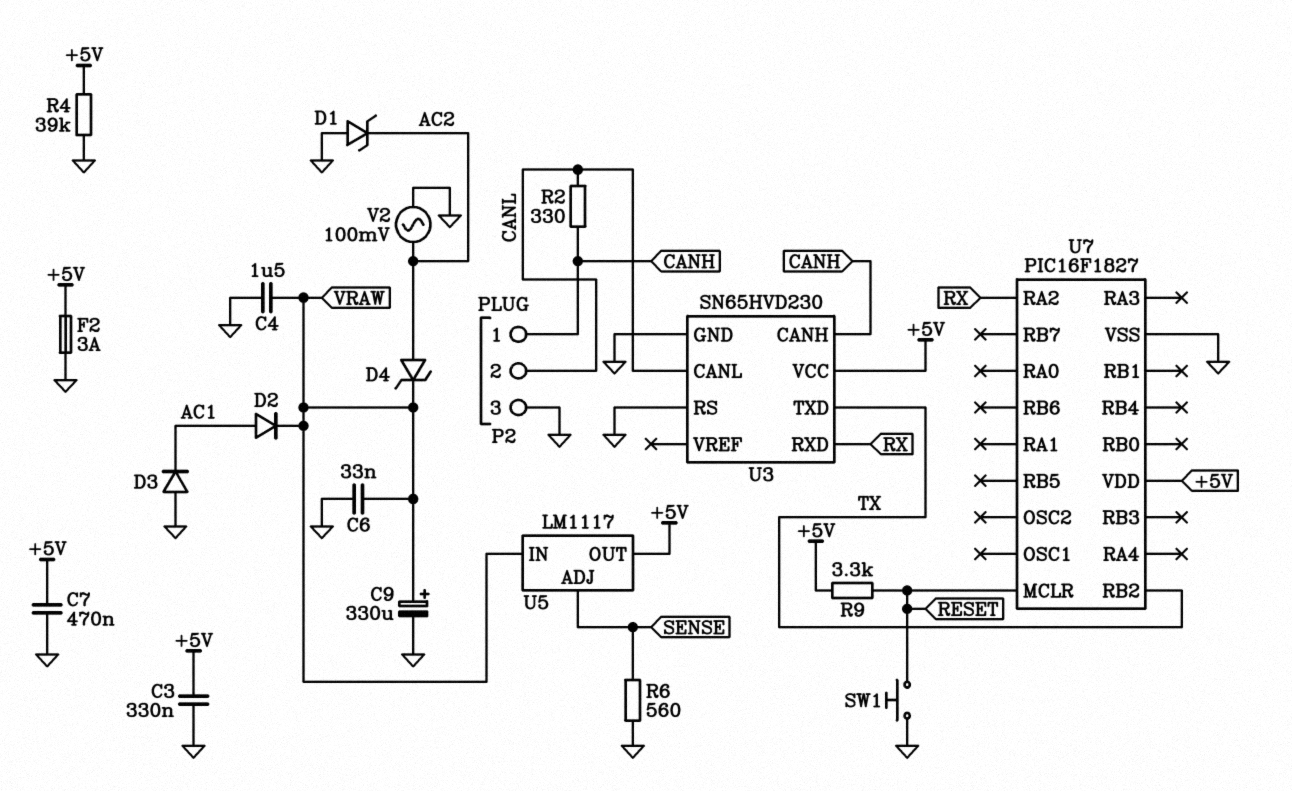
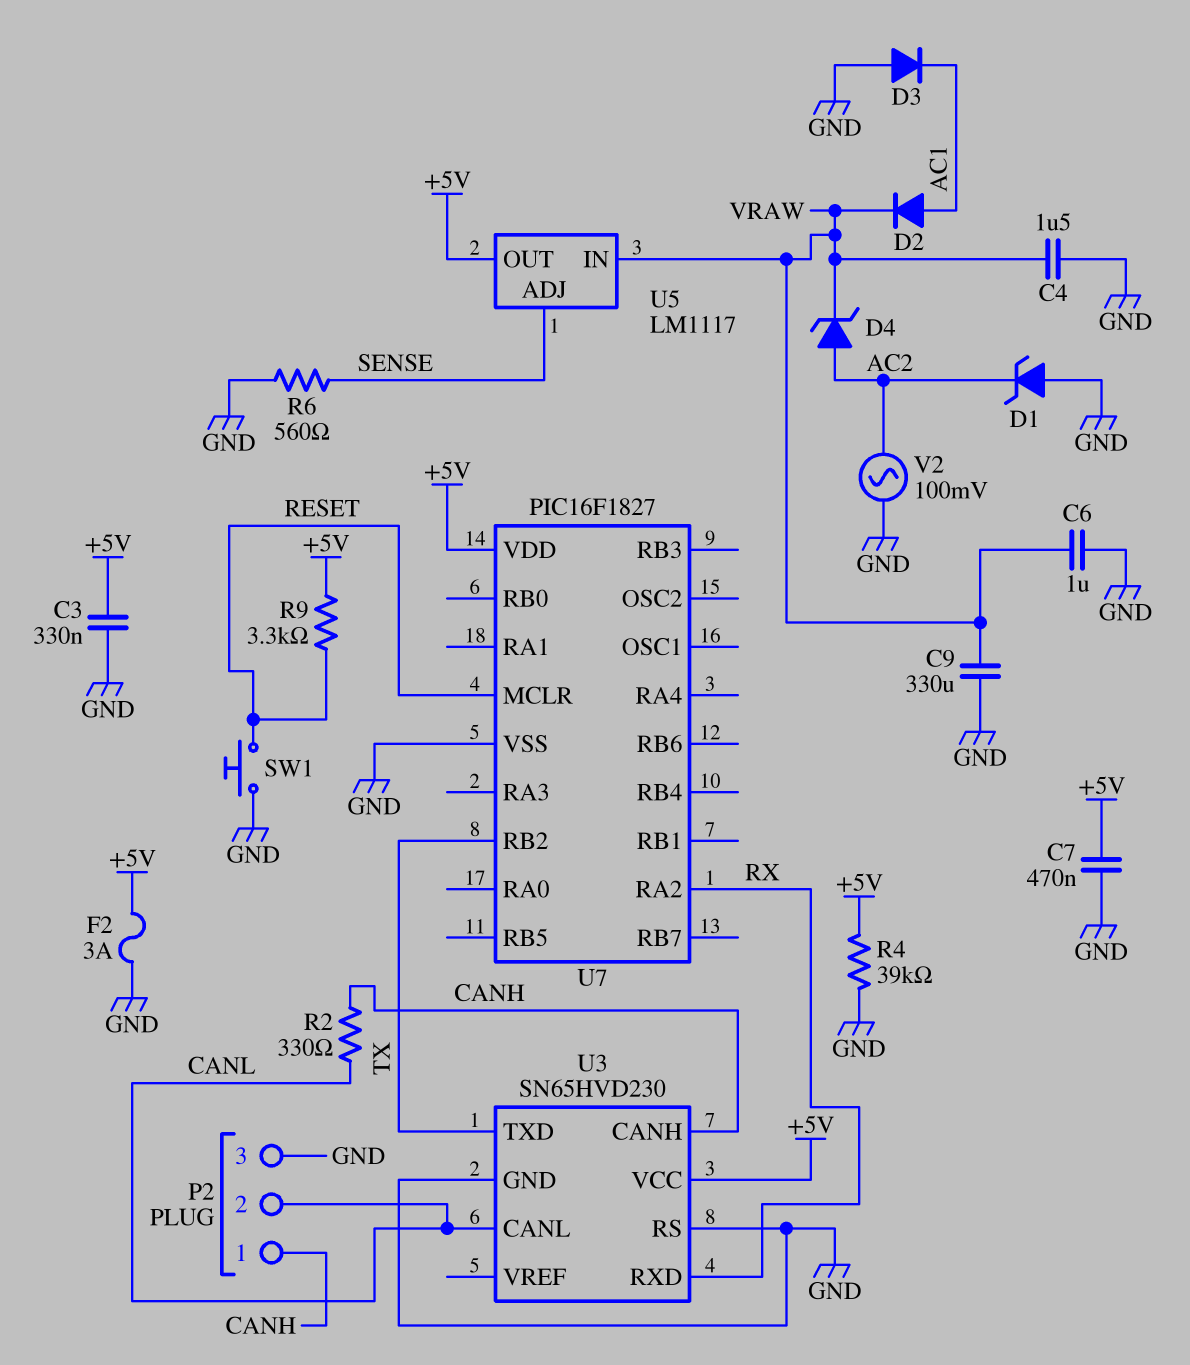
C6: 33nF (GND, VRAW) -> 1uF (GND, VRAW)
C9: 330uF (plus VRAW, minus GND) -> 330uF (GND, VRAW)

